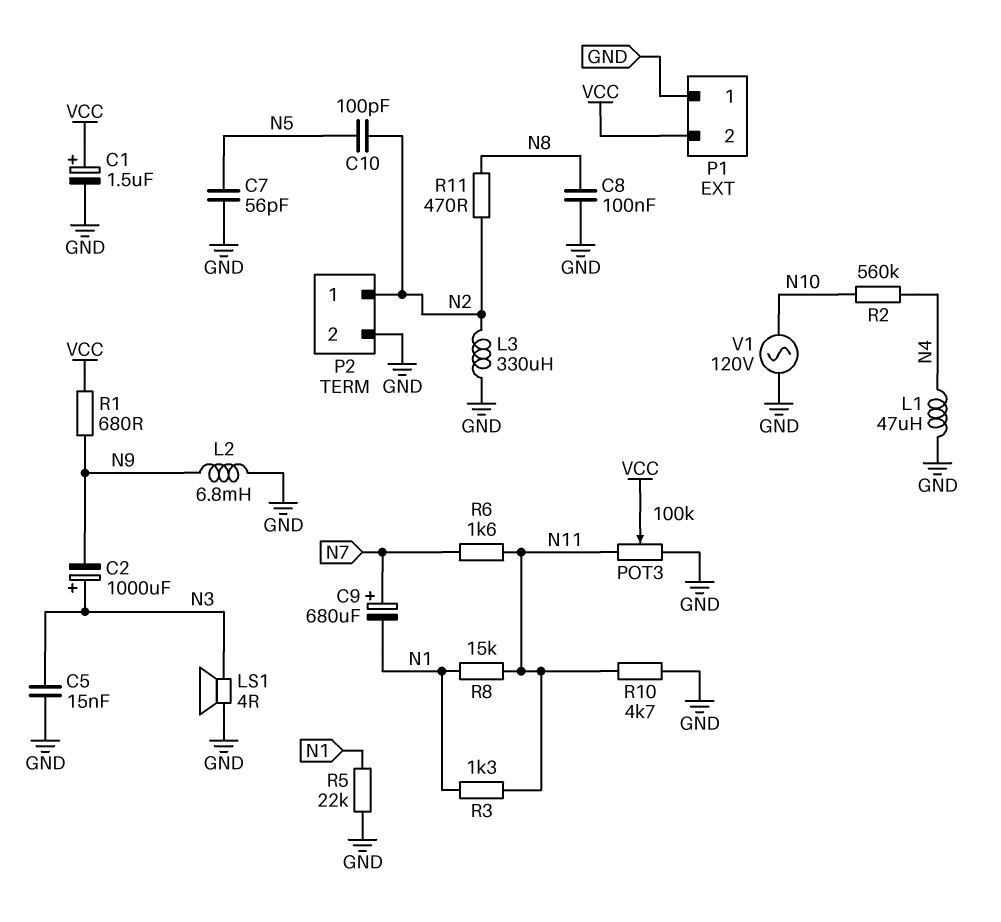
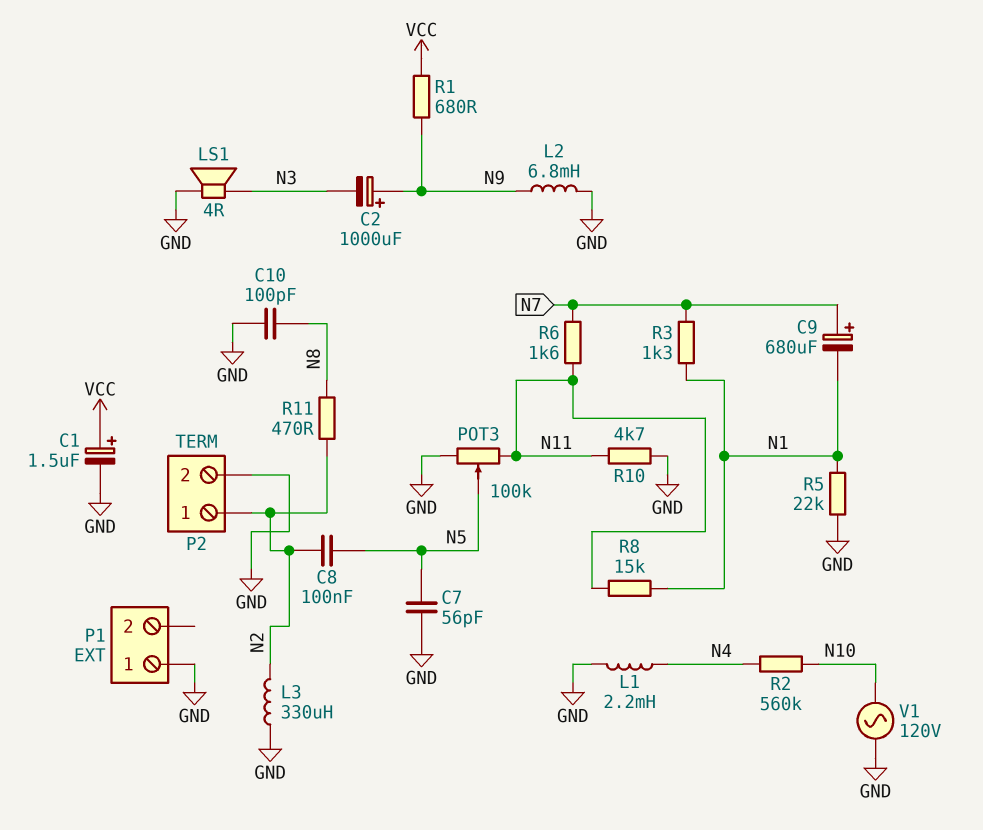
C2: 1000uF (plus N3, minus N9) -> 1000uF (plus N9, minus N3)
C5: 15nF (GND, N3) -> none
C8: 100nF (GND, N8) -> 100nF (N2, N5)
C10: 100pF (N2, N5) -> 100pF (GND, N8)
L1: 47uH (GND, N4) -> 2.2mH (GND, N4)
P1 pin 2: VCC -> none
POT3: 100k (GND, N11, wiper VCC) -> 100k (GND, N11, wiper N5)
R3: 1.3k (N1, N11) -> 1.3k (N1, N7)

